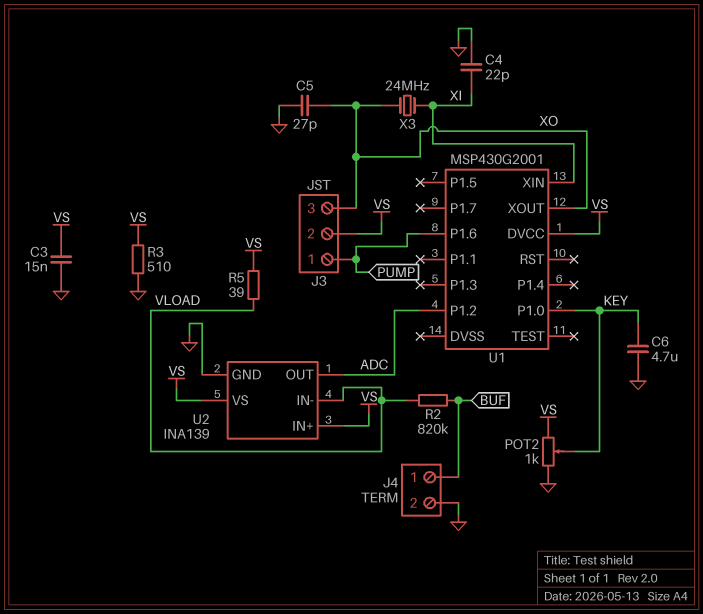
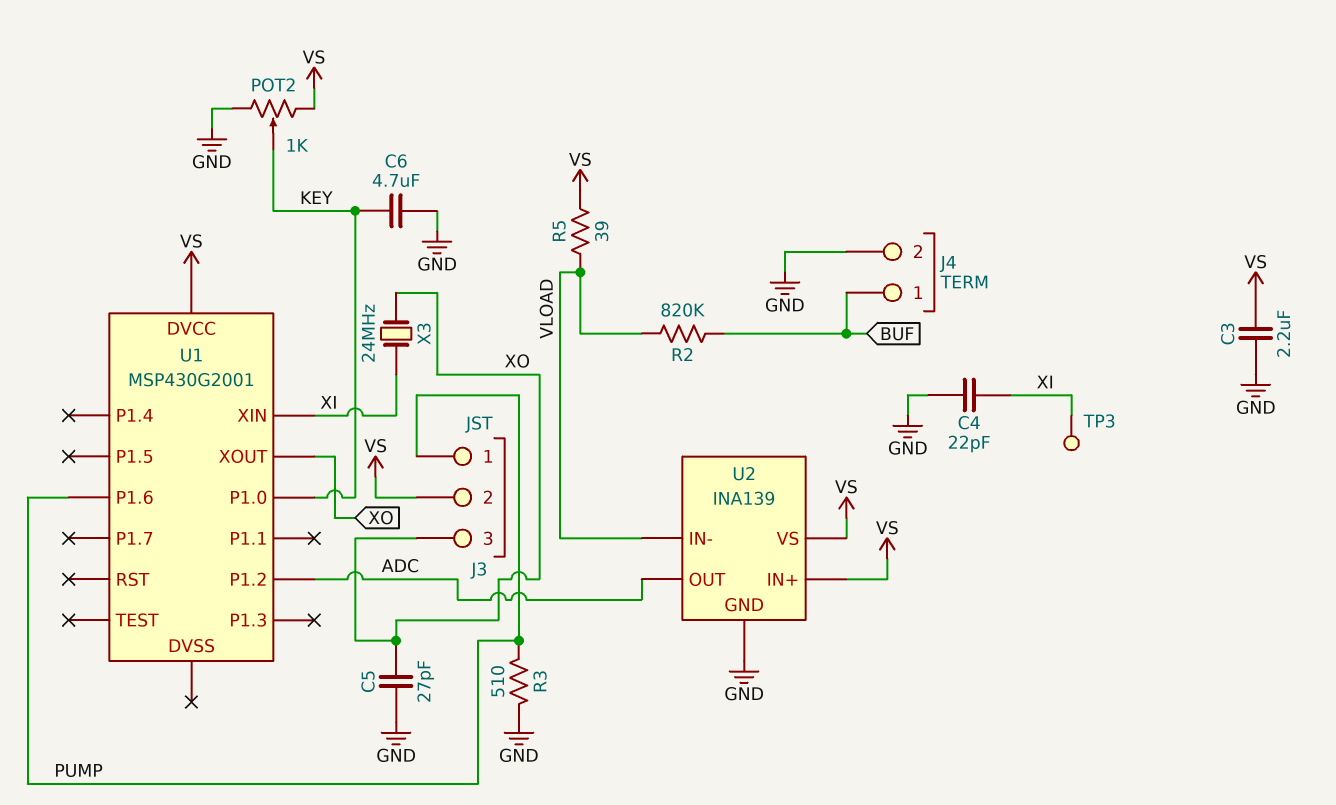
C3: 15nF (GND, VS) -> 2.2uF (GND, VS)
R3: 510 (GND, VS) -> 510 (GND, PUMP)
TP3: none -> test point (XI)

